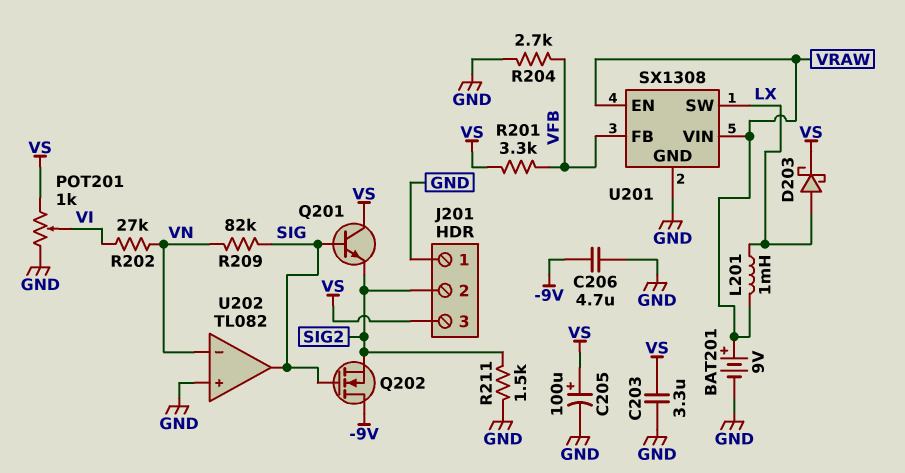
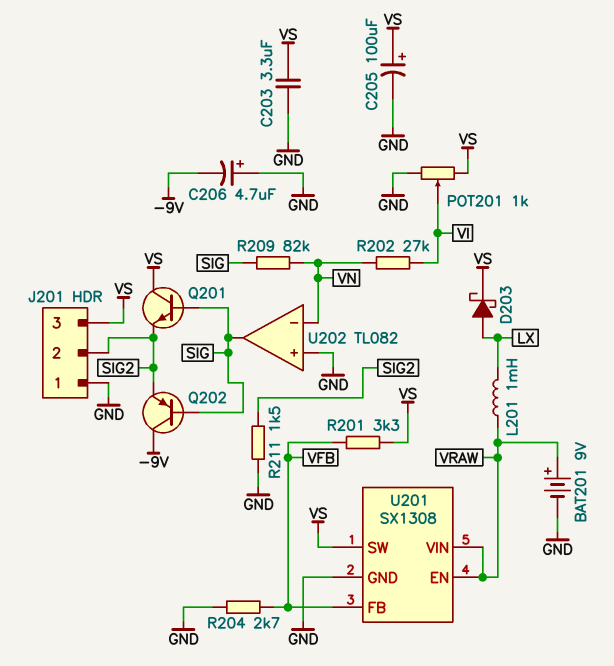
C206: 4.7uF (-9V, GND) -> 4.7uF (plus GND, minus -9V)
Q202: NMOS (G SIG, D -9V, S SIG2) -> PNP (B SIG, C -9V, E SIG2)
U201 pin SW: LX -> VS

